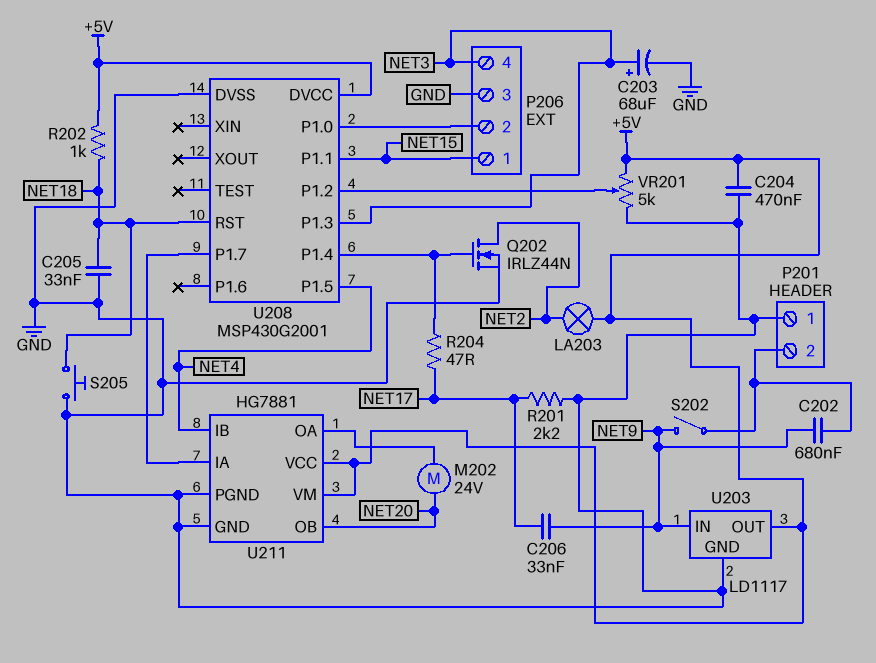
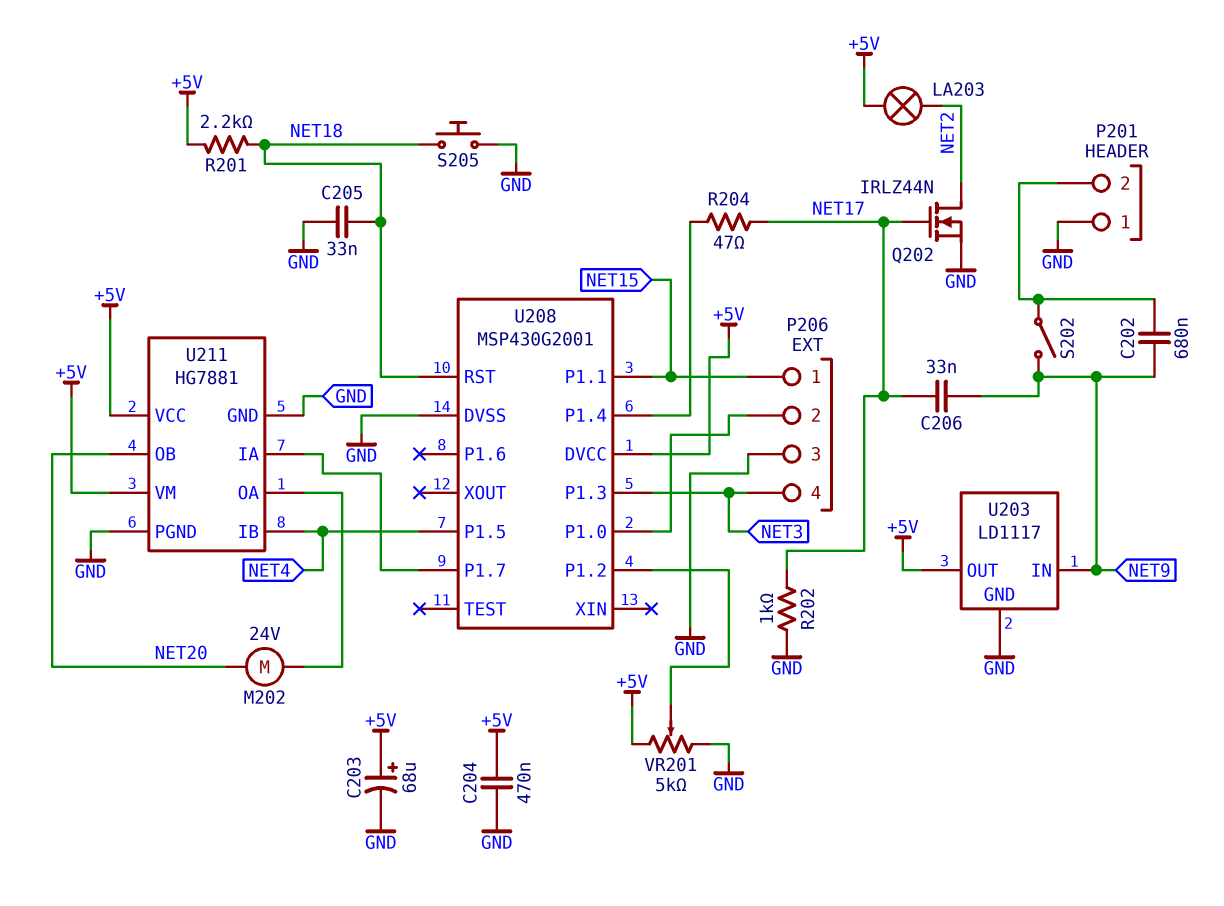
C203: 68uF (plus NET3, minus GND) -> 68uF (plus +5V, minus GND)
Q202: NMOS IRLZ44N (G U208/P1.4, D NET2, S GND) -> NMOS IRLZ44N (G NET17, D NET2, S GND)
R201: 2.2k (GND, NET17) -> 2.2k (+5V, NET18)
R202: 1k (+5V, NET18) -> 1k (GND, NET17)

